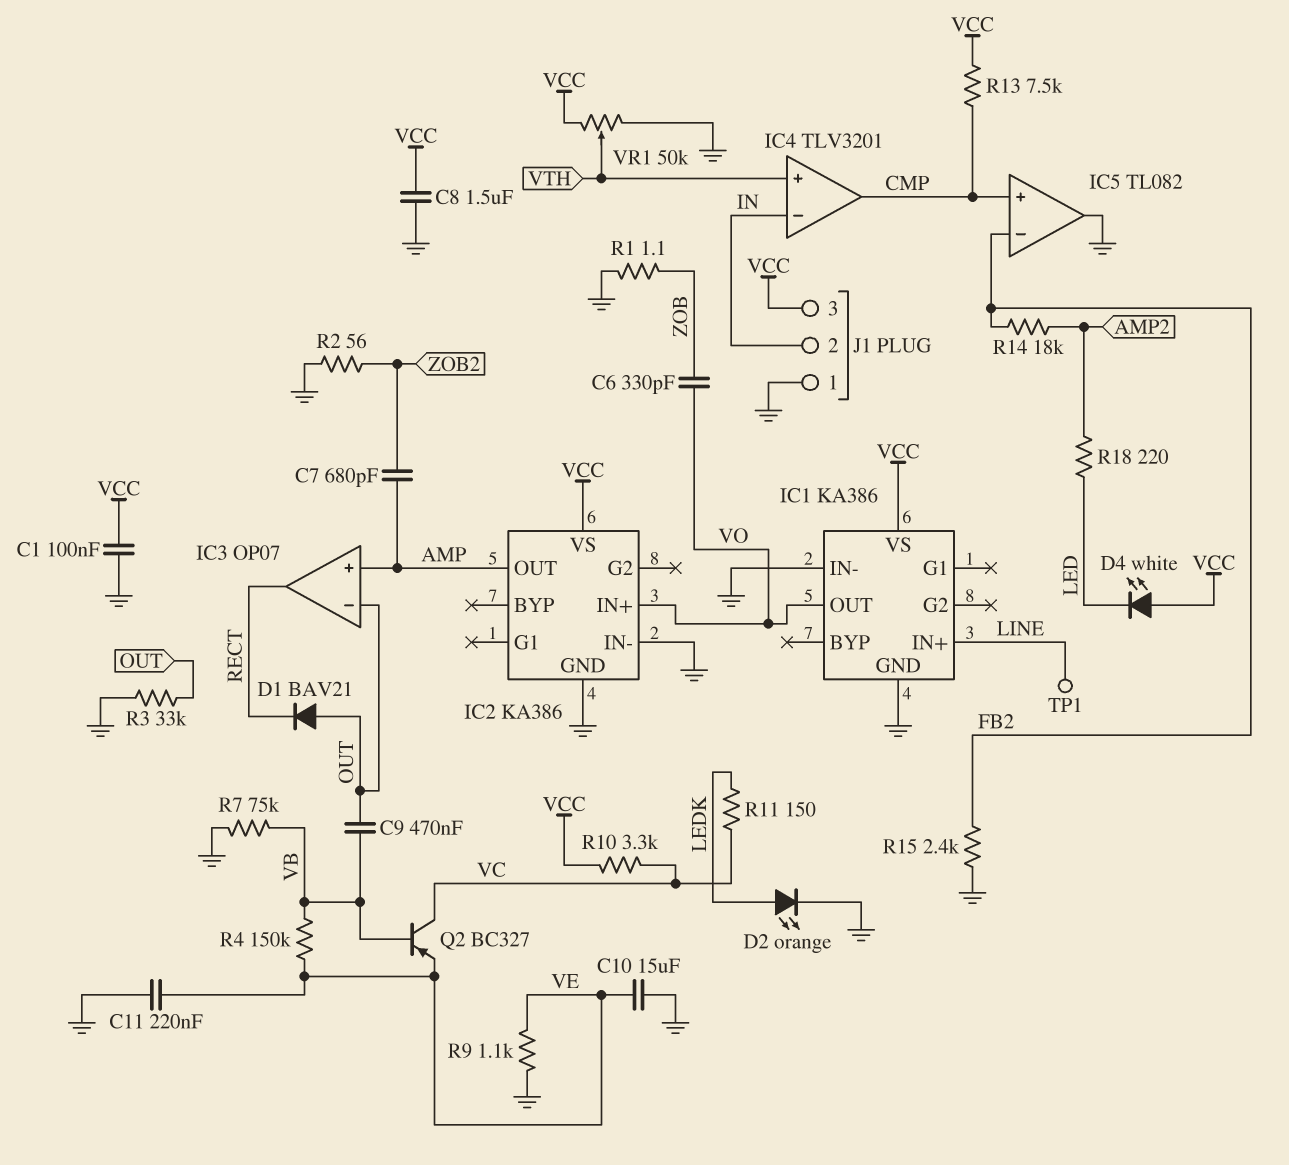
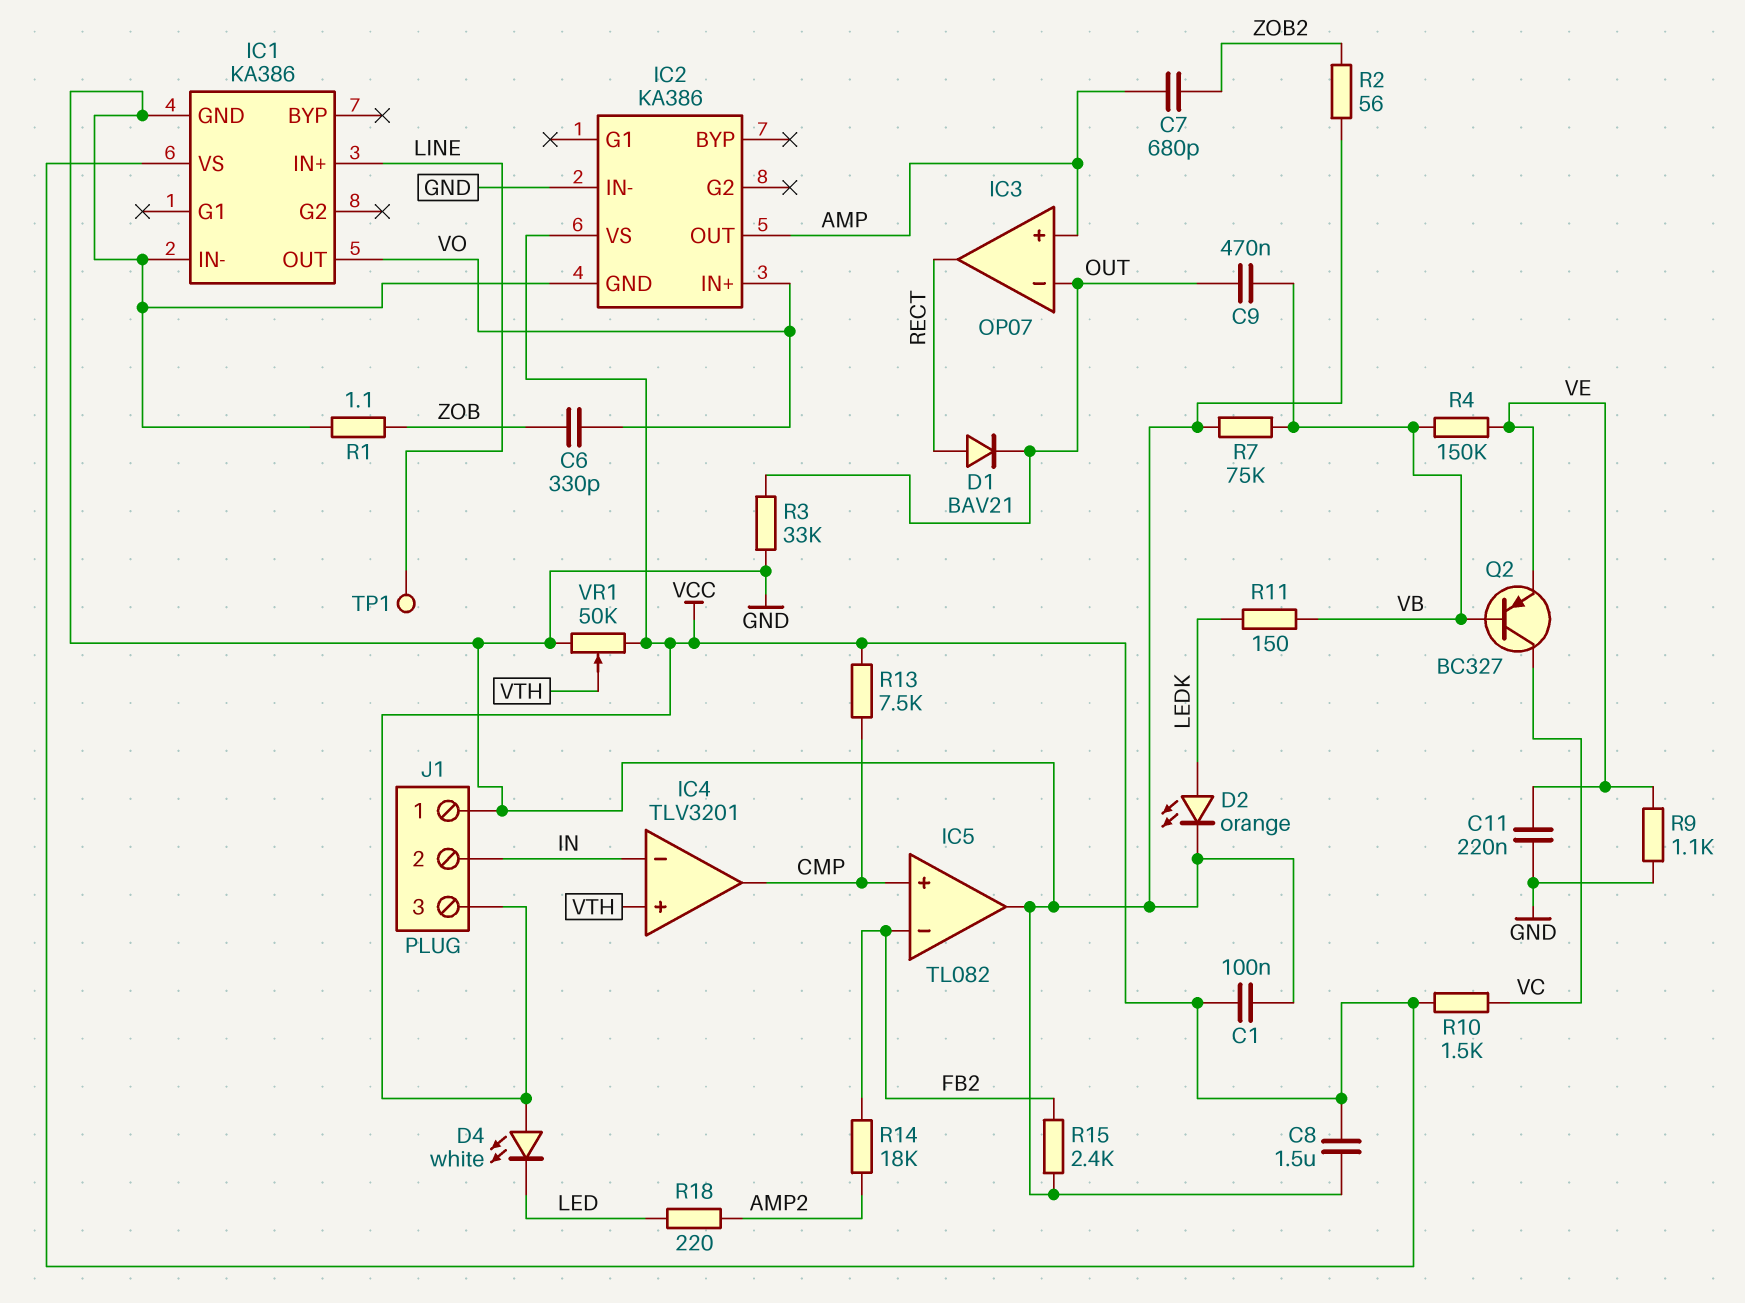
C10: 15uF (GND, VE) -> none
D1: diode BAV21 (A OUT, K RECT) -> diode BAV21 (A RECT, K OUT)
R10: 3.3k (VC, VCC) -> 1.5k (VC, VCC)
R11: 150 (LEDK, VC) -> 150 (LEDK, VB)

